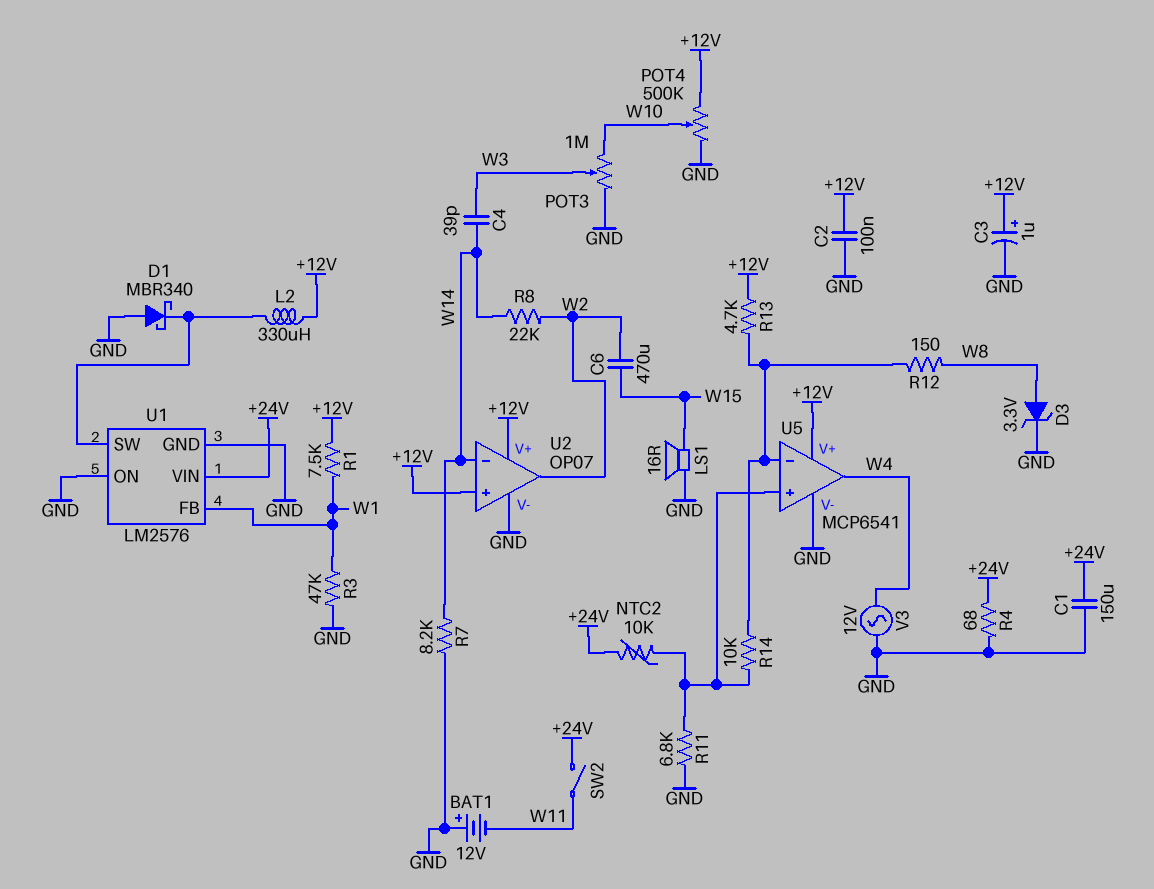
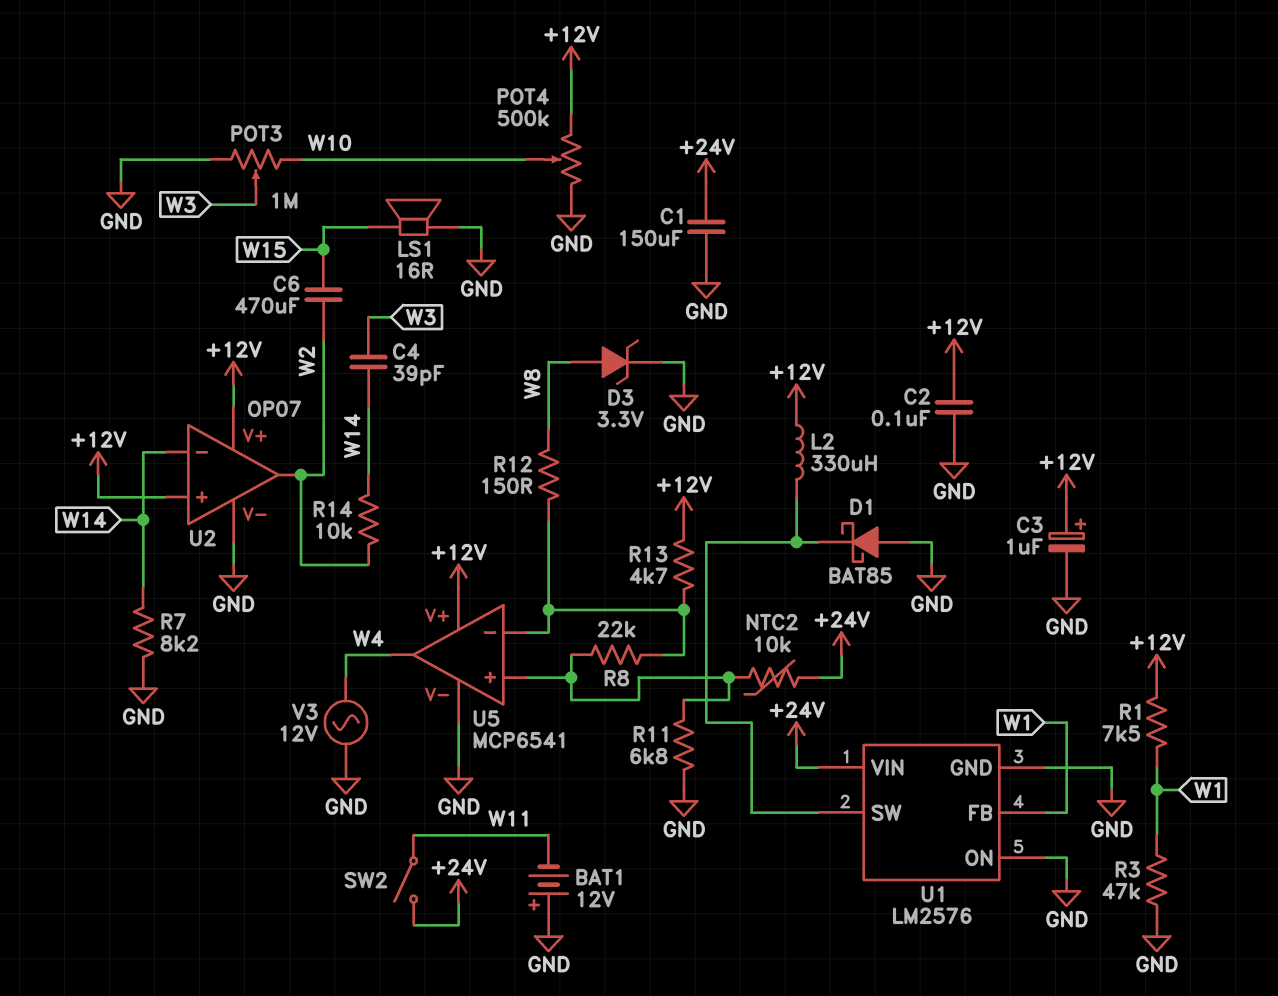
D1: schottky MBR340 (A GND, K U1/SW) -> schottky BAT85 (A GND, K U1/SW)
R4: 68 (+24V, GND) -> none
R8: 22k (W2, W14) -> 22k (U5/in+, U5/in-)
R14: 10k (U5/in+, U5/in-) -> 10k (W2, W14)

